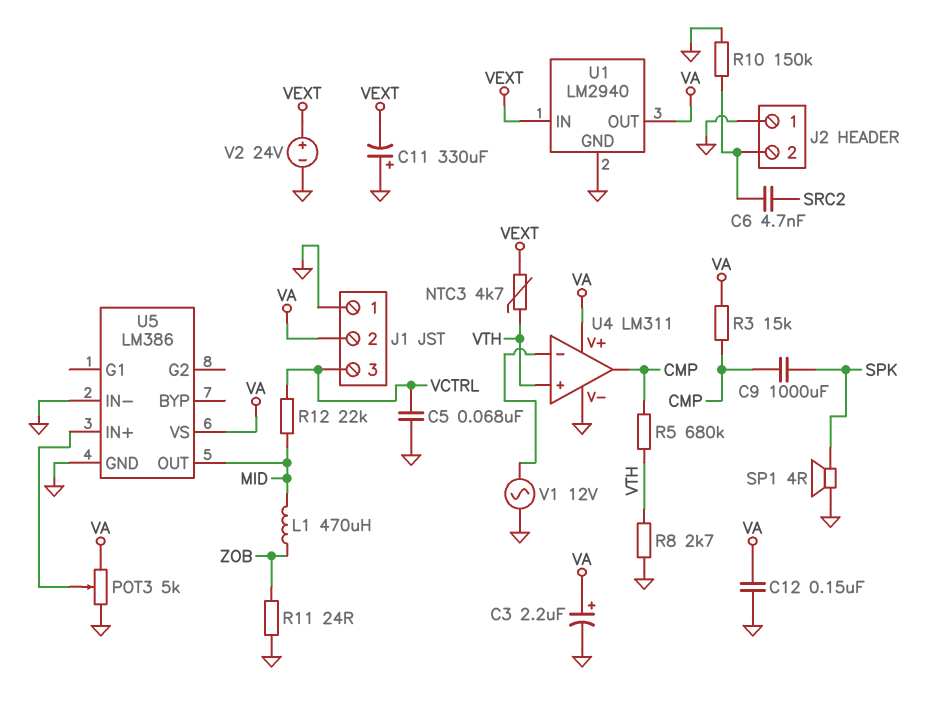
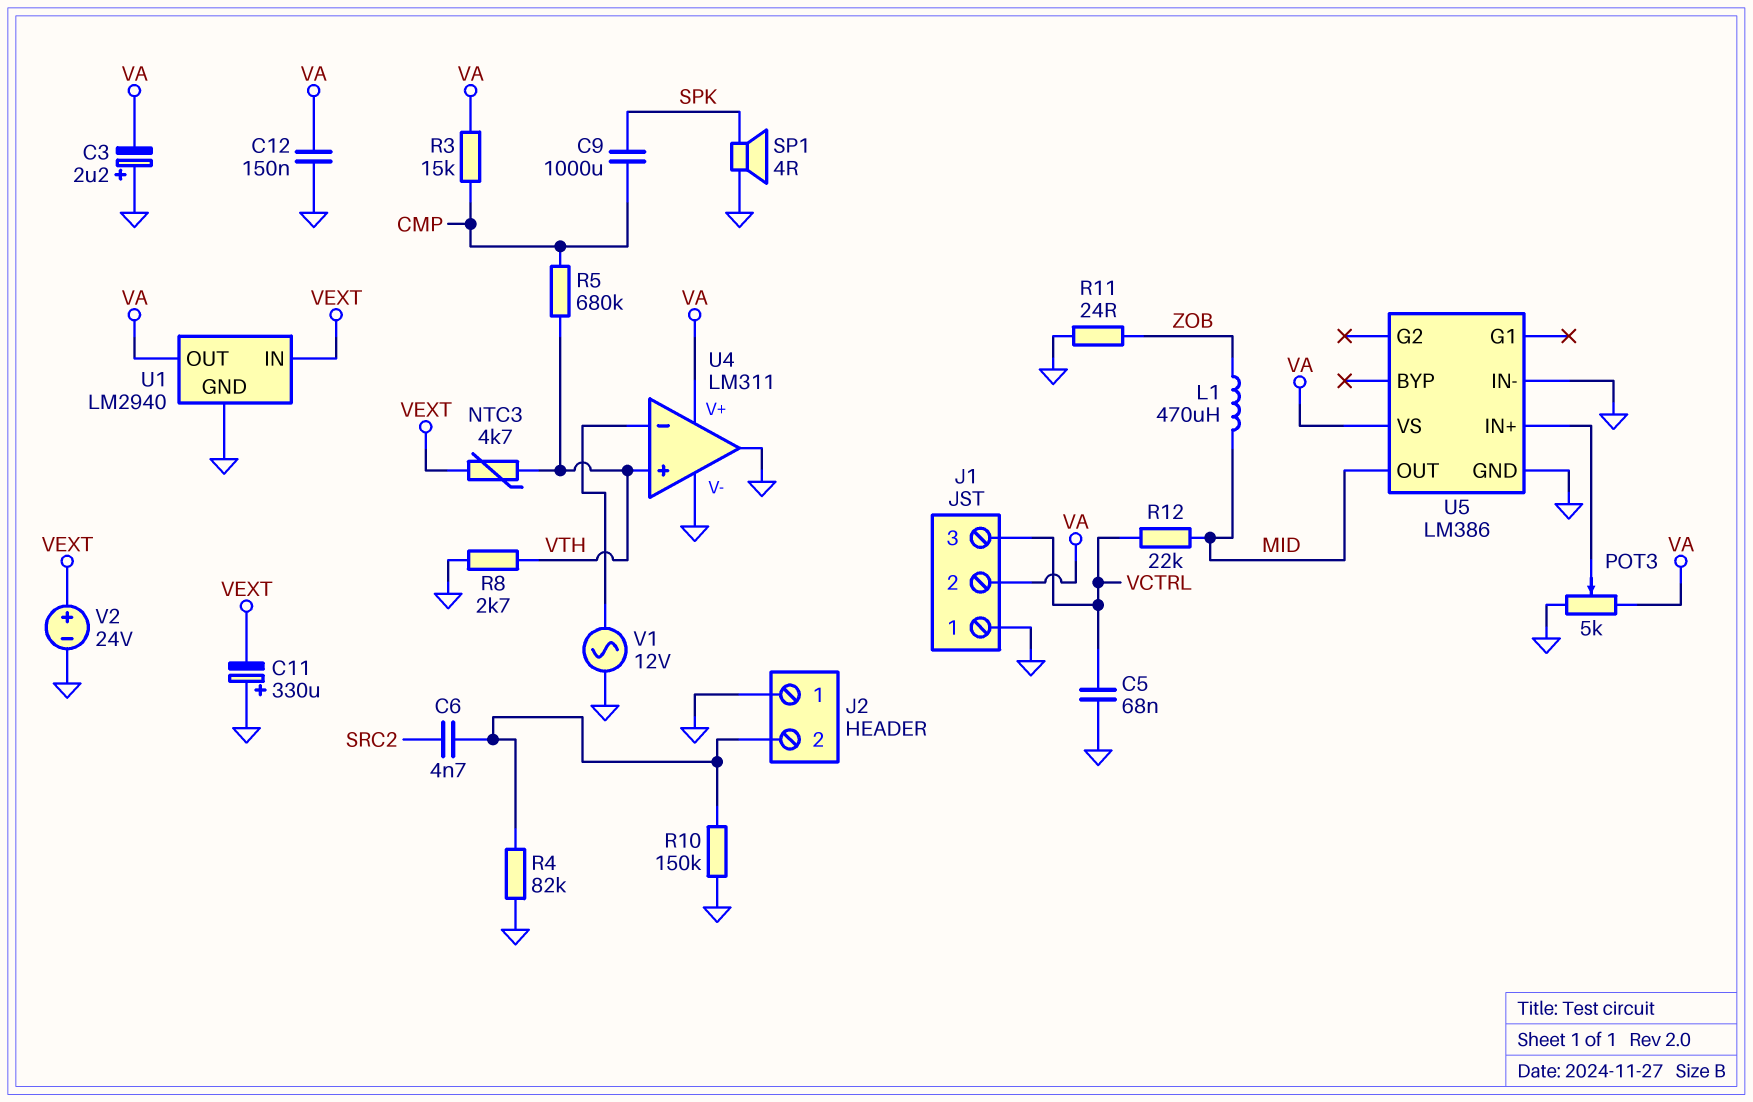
C3: 2.2uF (plus VA, minus GND) -> 2.2uF (plus GND, minus VA)
R4: none -> 82k (GND, J2/2)
U4 pin out: CMP -> GND

